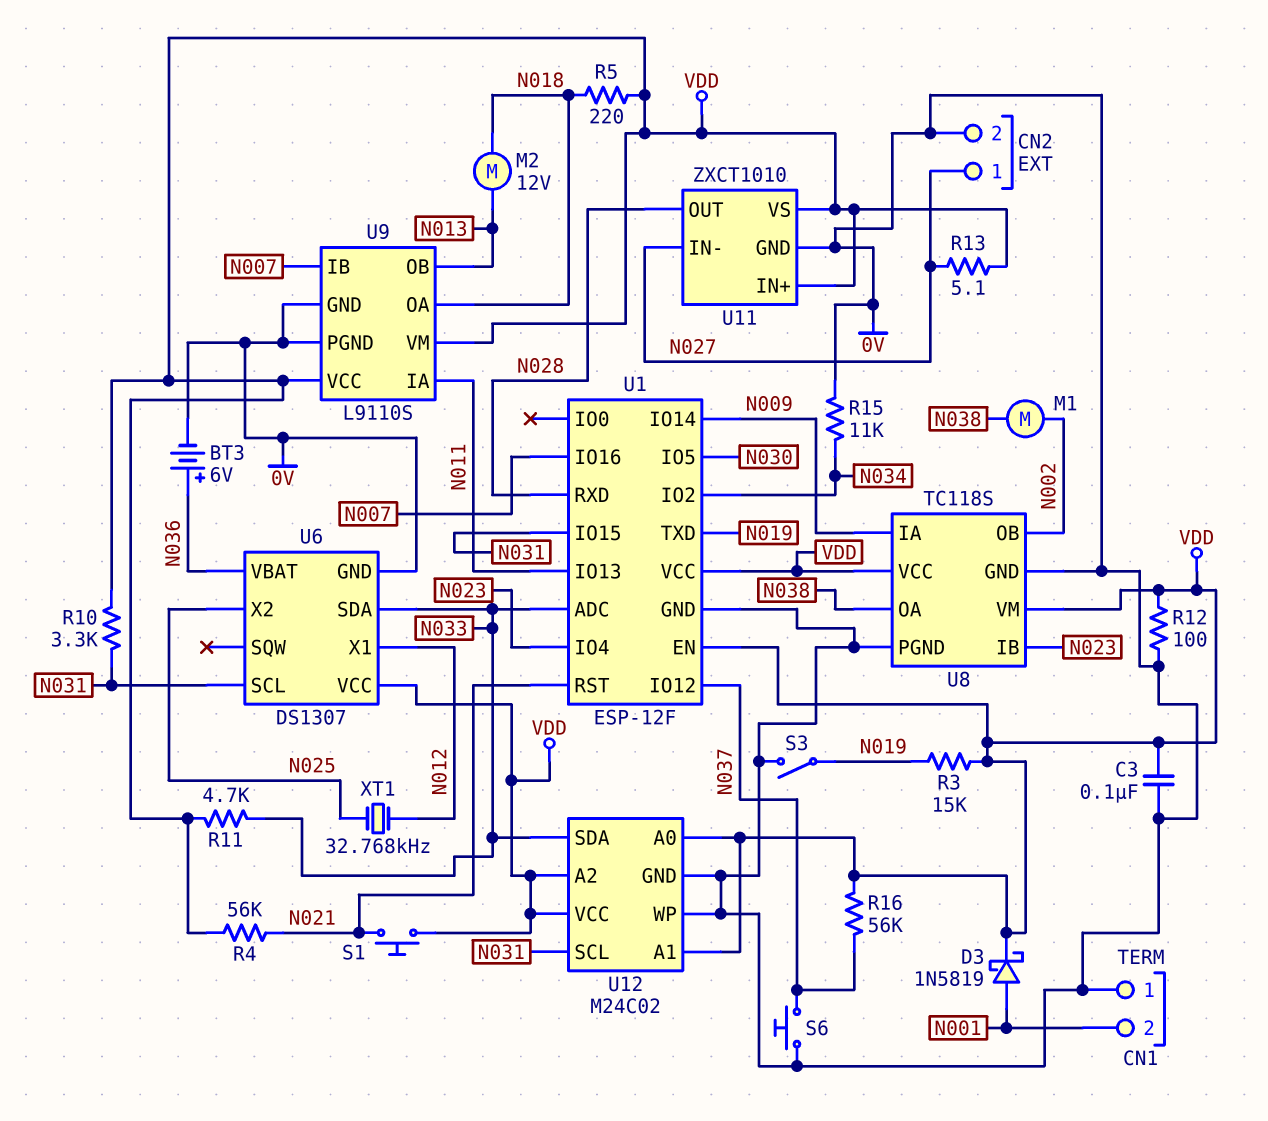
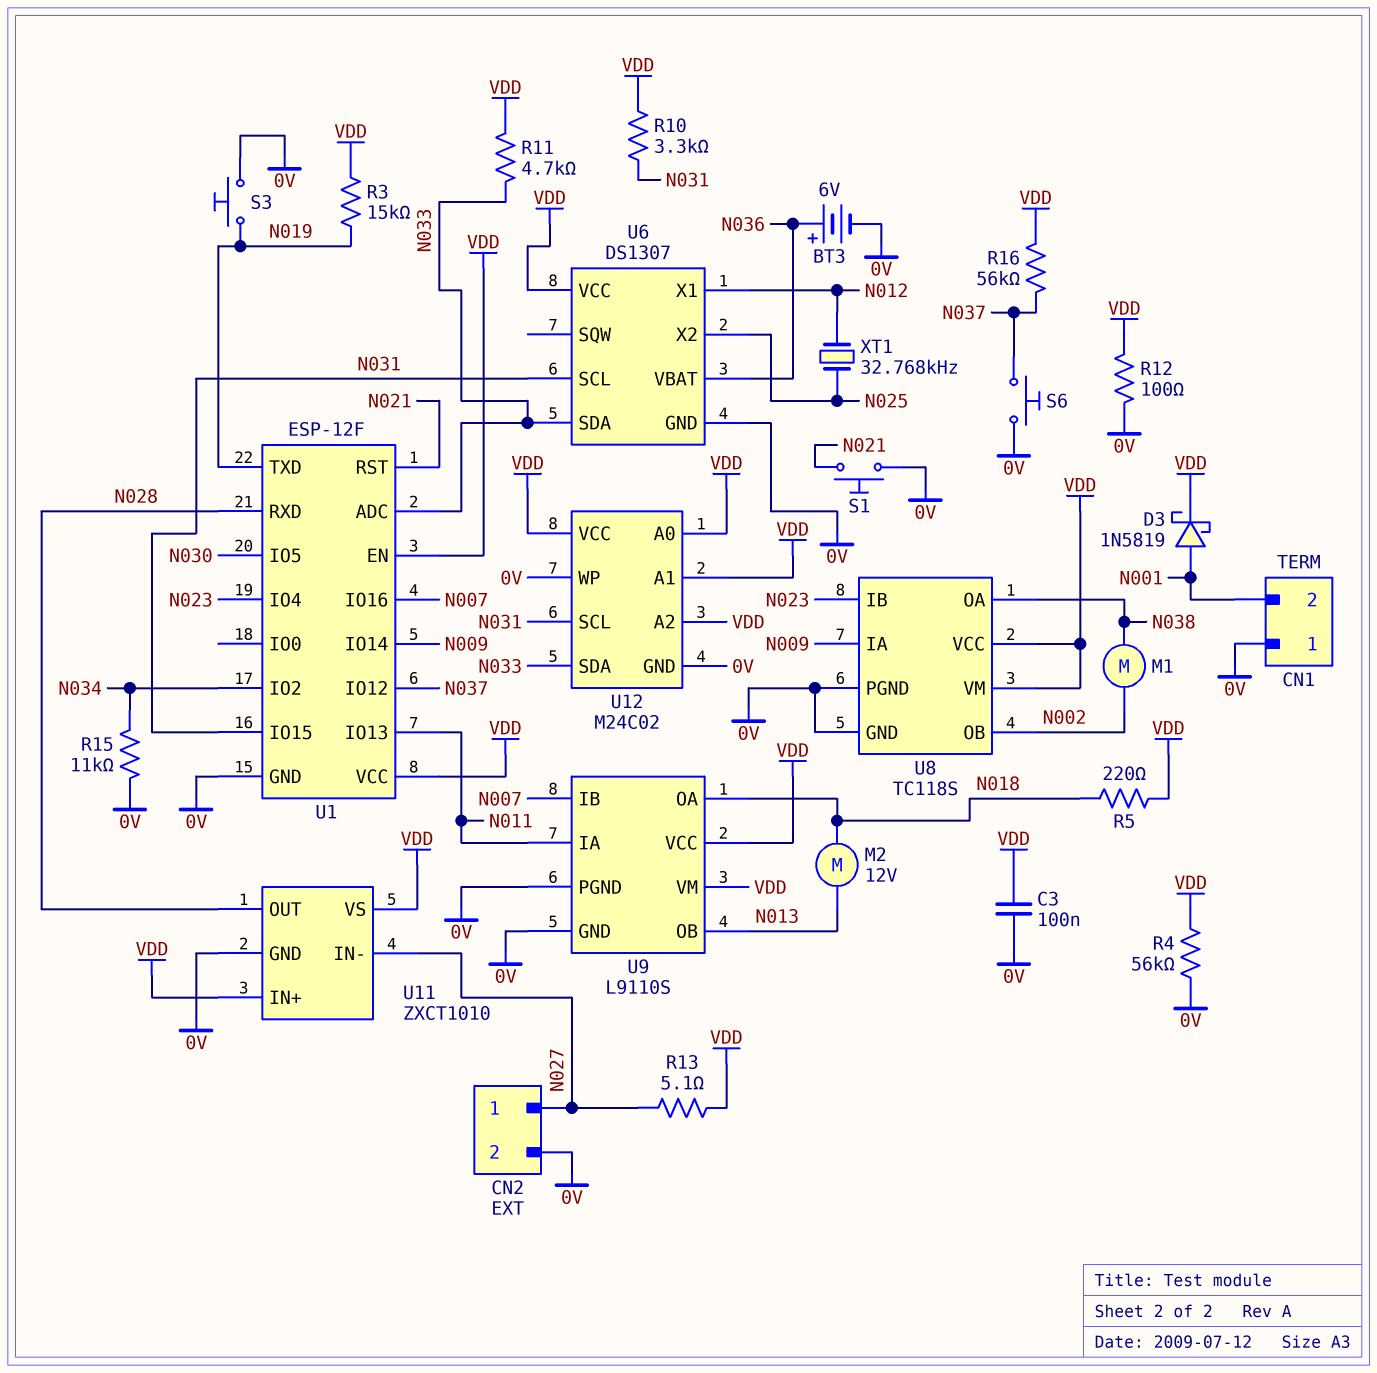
R4: 56k (N021, VDD) -> 56k (0V, VDD)
S1: button (N021, VDD) -> button (0V, N021)
S3: switch (0V, N019) -> button (0V, N019)

